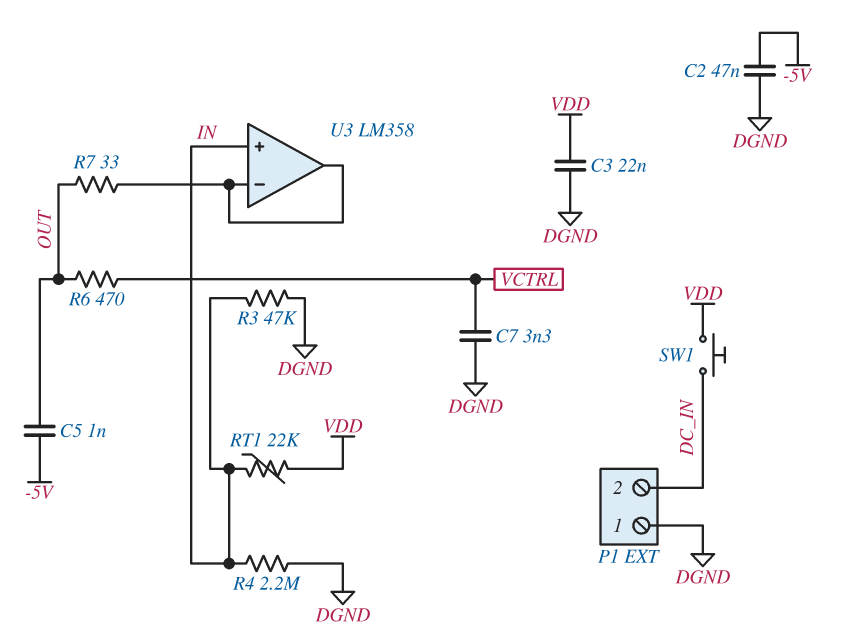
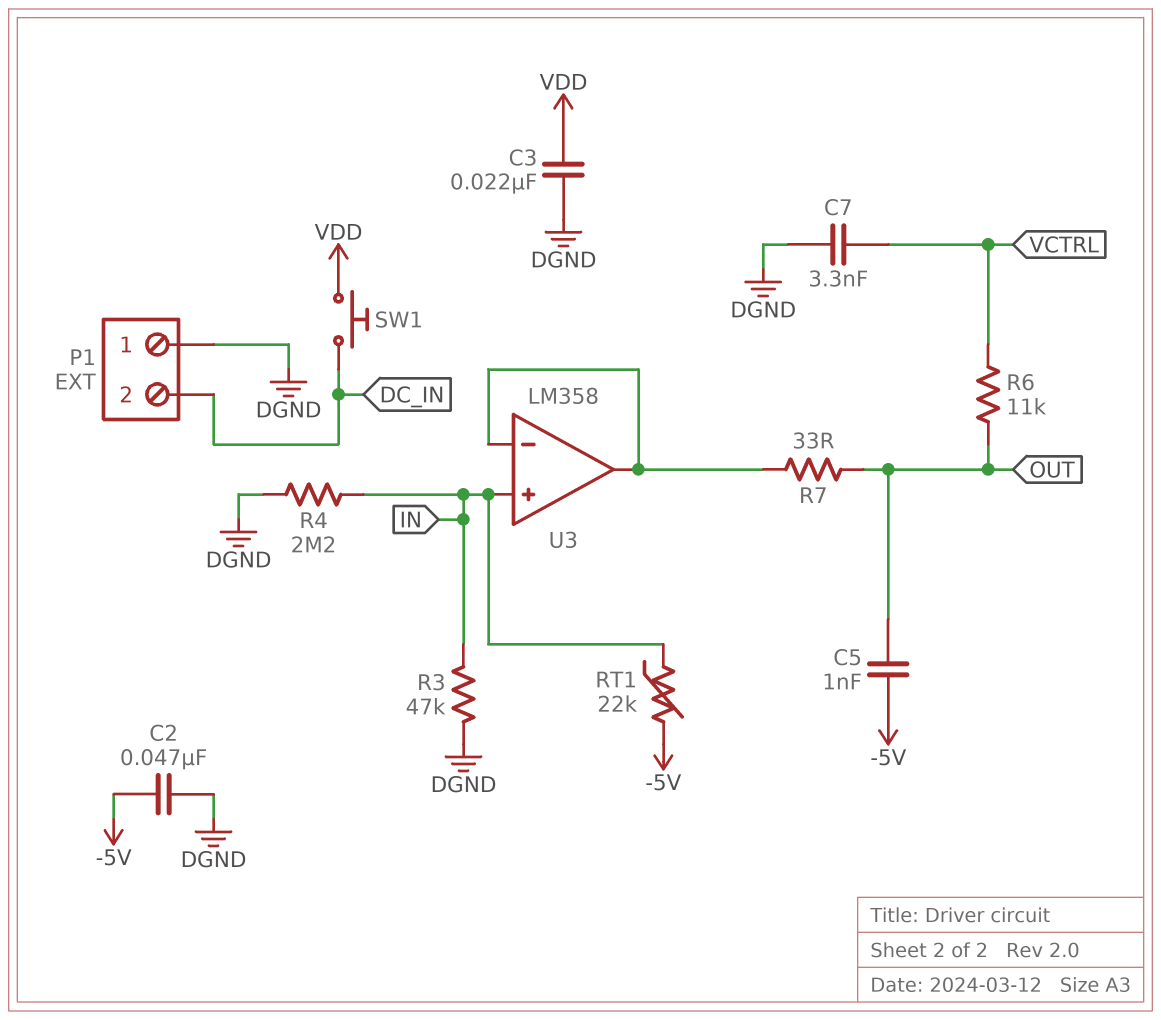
R6: 470 (OUT, VCTRL) -> 11k (OUT, VCTRL)
RT1: 22k (IN, VDD) -> 22k (-5V, IN)

